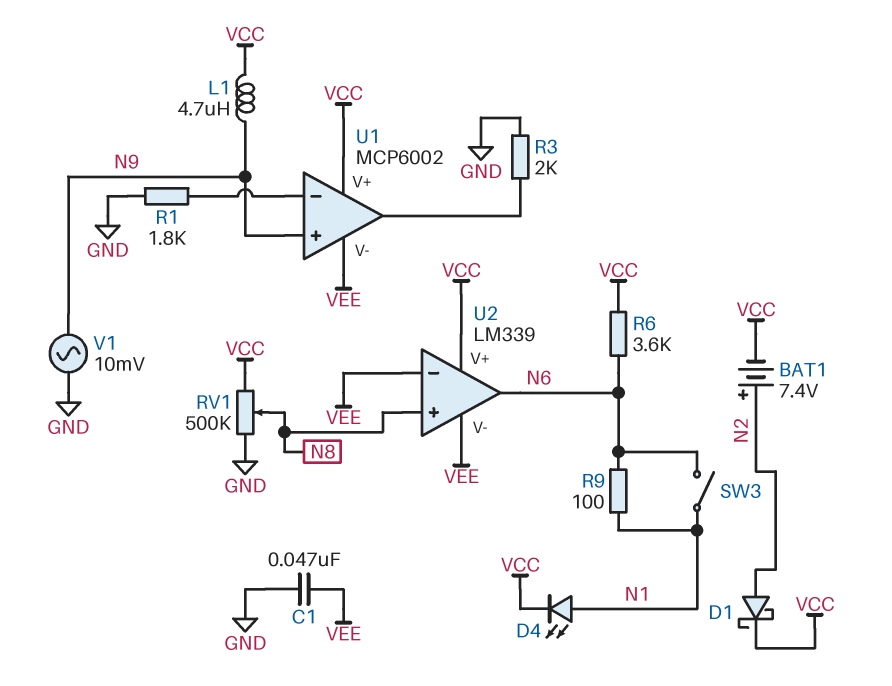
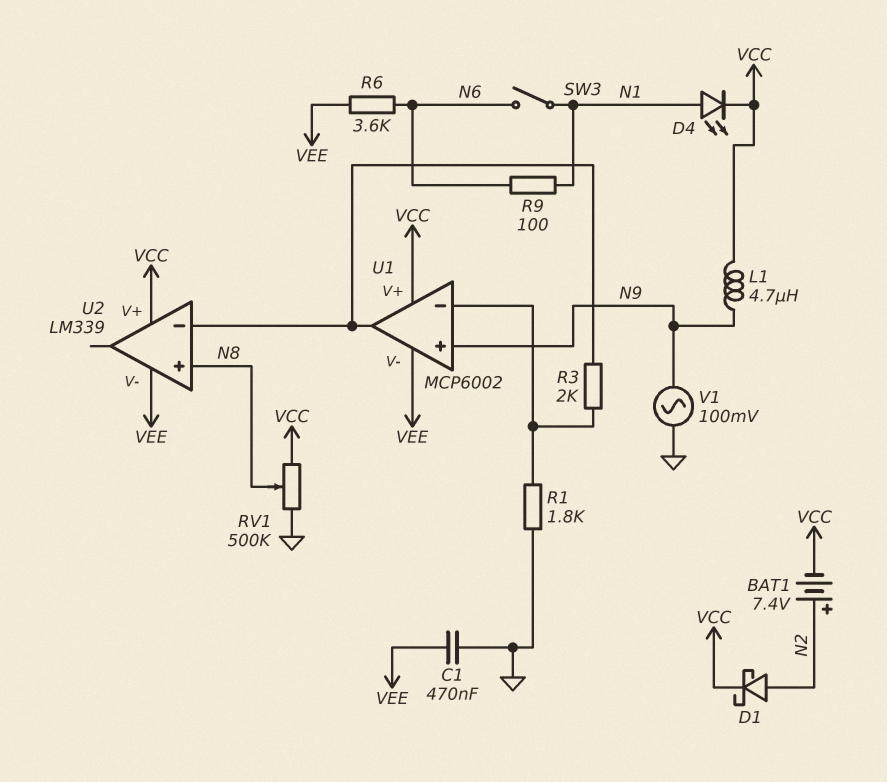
C1: 47nF (GND, VEE) -> 470nF (GND, VEE)
R3: 2k (GND, U1/out) -> 2k (U1/in-, U1/out)
R6: 3.6k (N6, VCC) -> 3.6k (N6, VEE)
U2 pin in-: VEE -> U1/out
U2 pin out: N6 -> none
V1: AC 10mV (GND, N9) -> AC 100mV (GND, N9)

